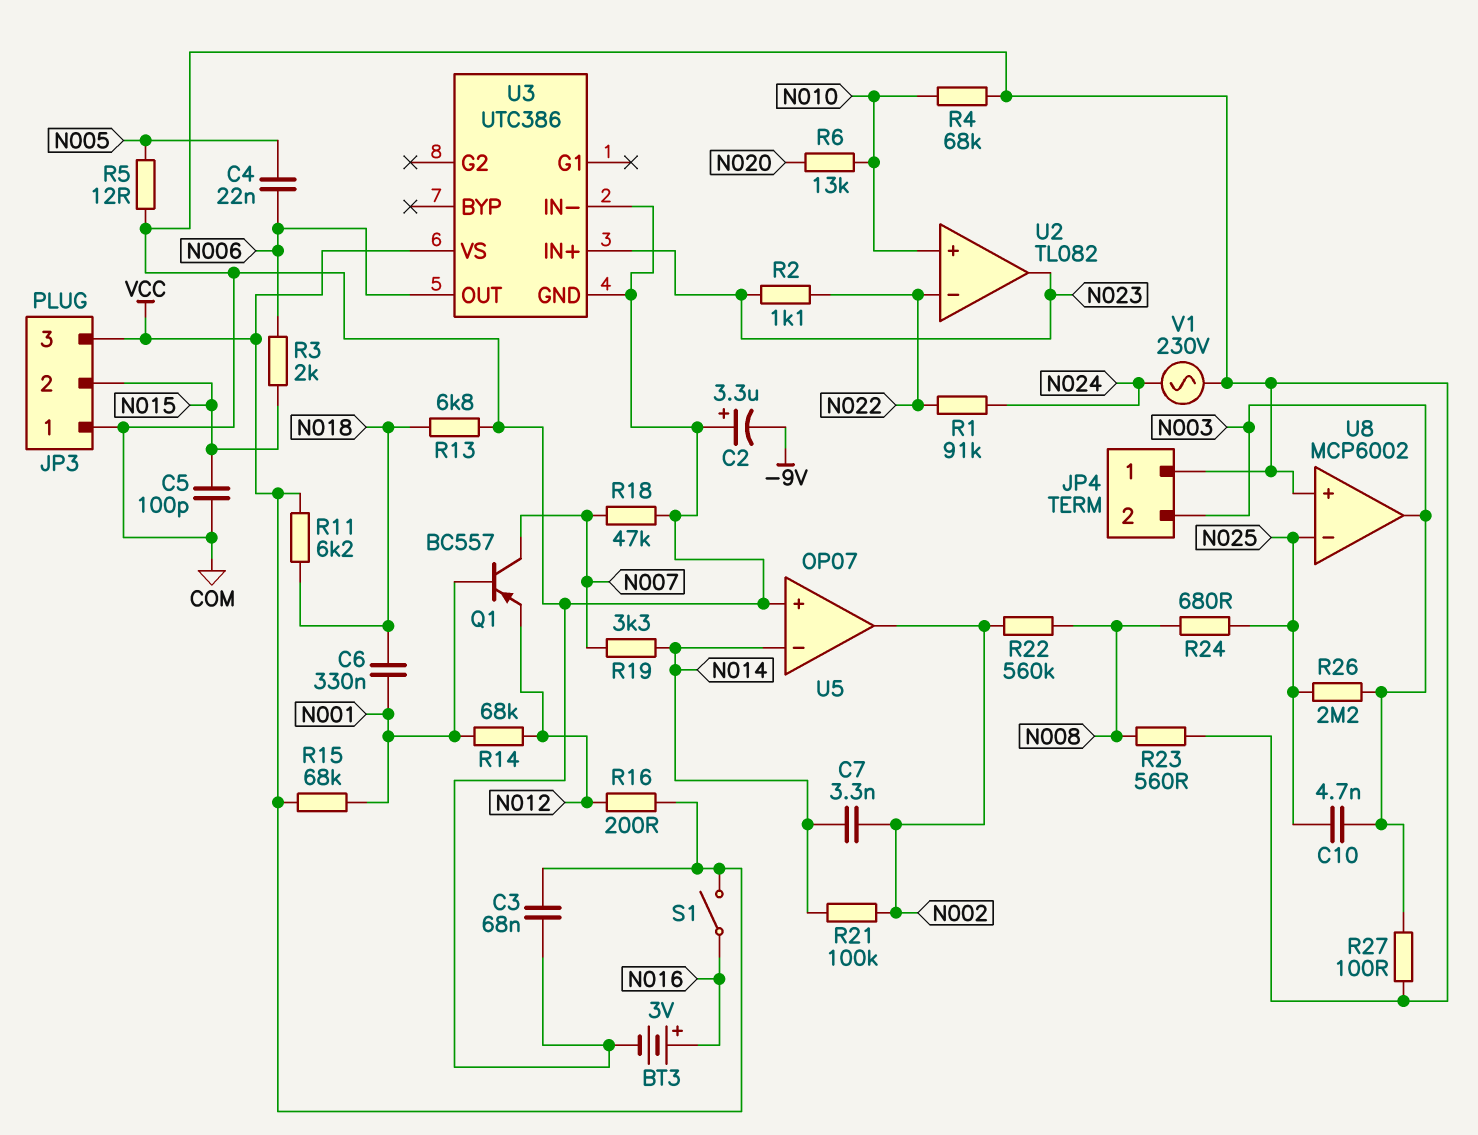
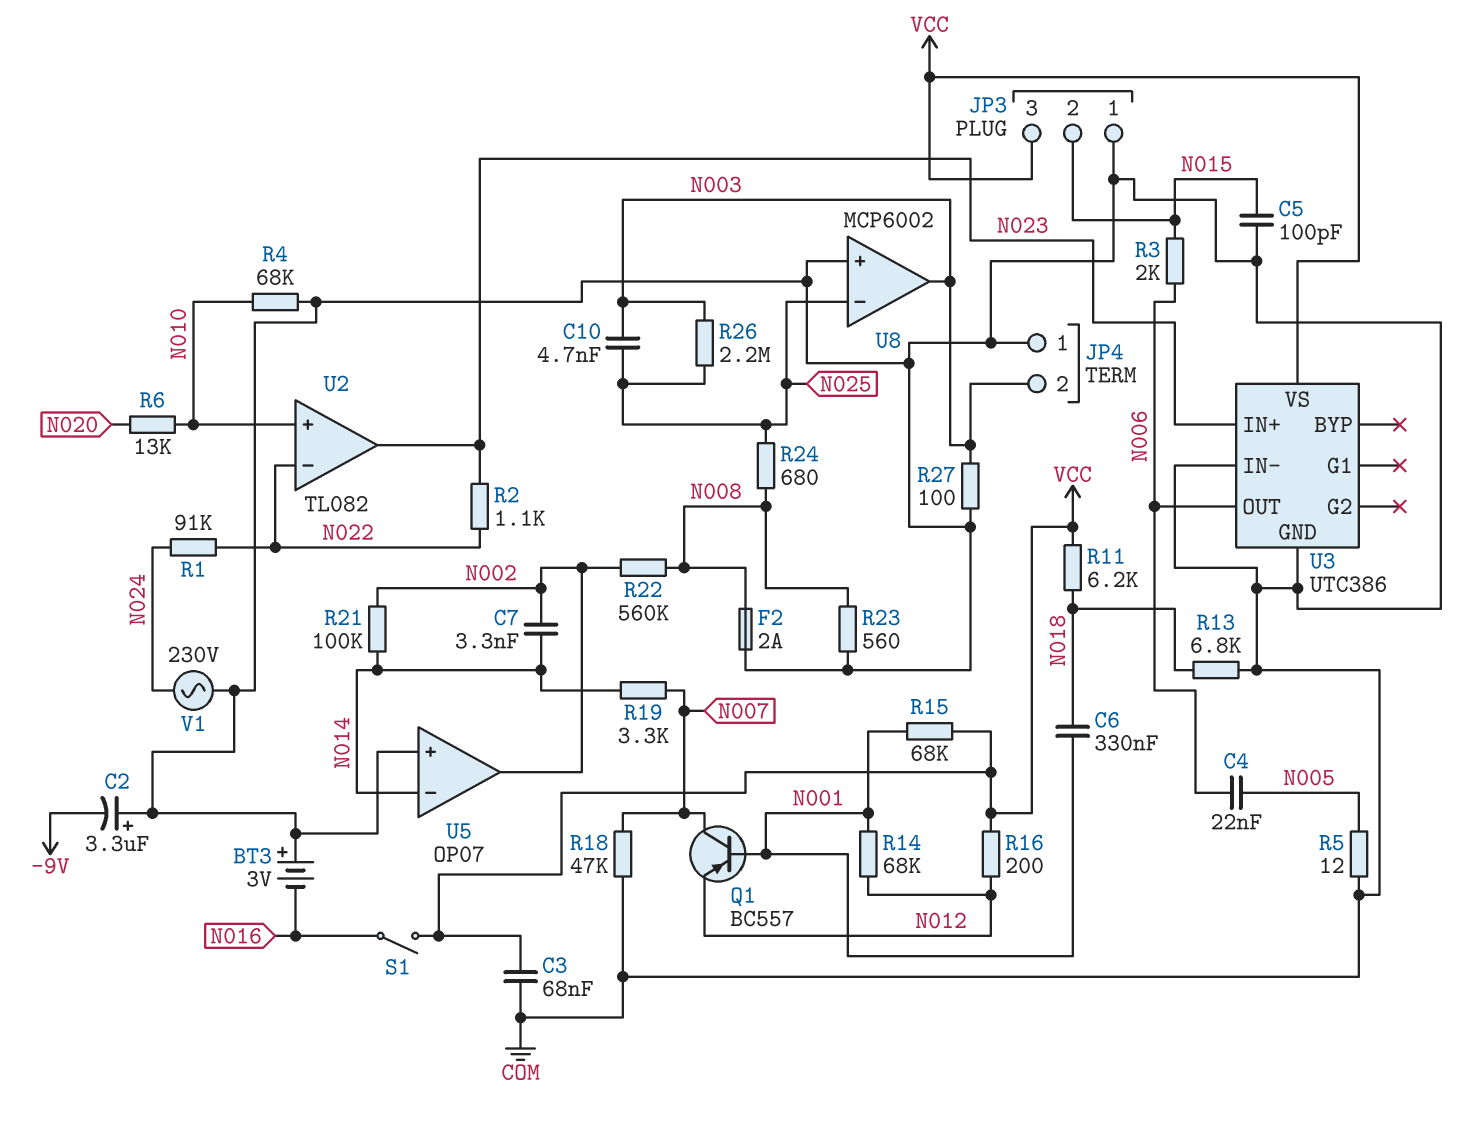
BT3: 3V (plus N016, minus COM) -> 3V (plus COM, minus N016)
F2: none -> 2A (COM, N008)

